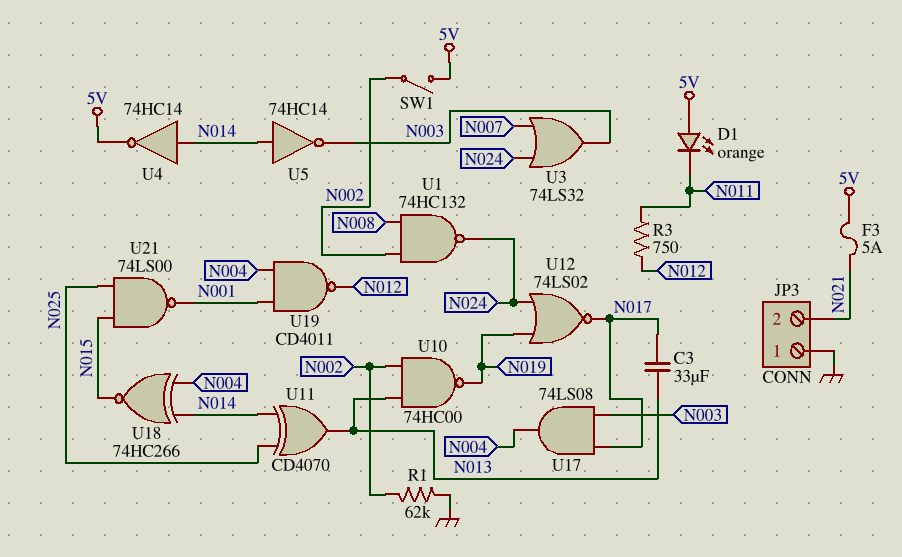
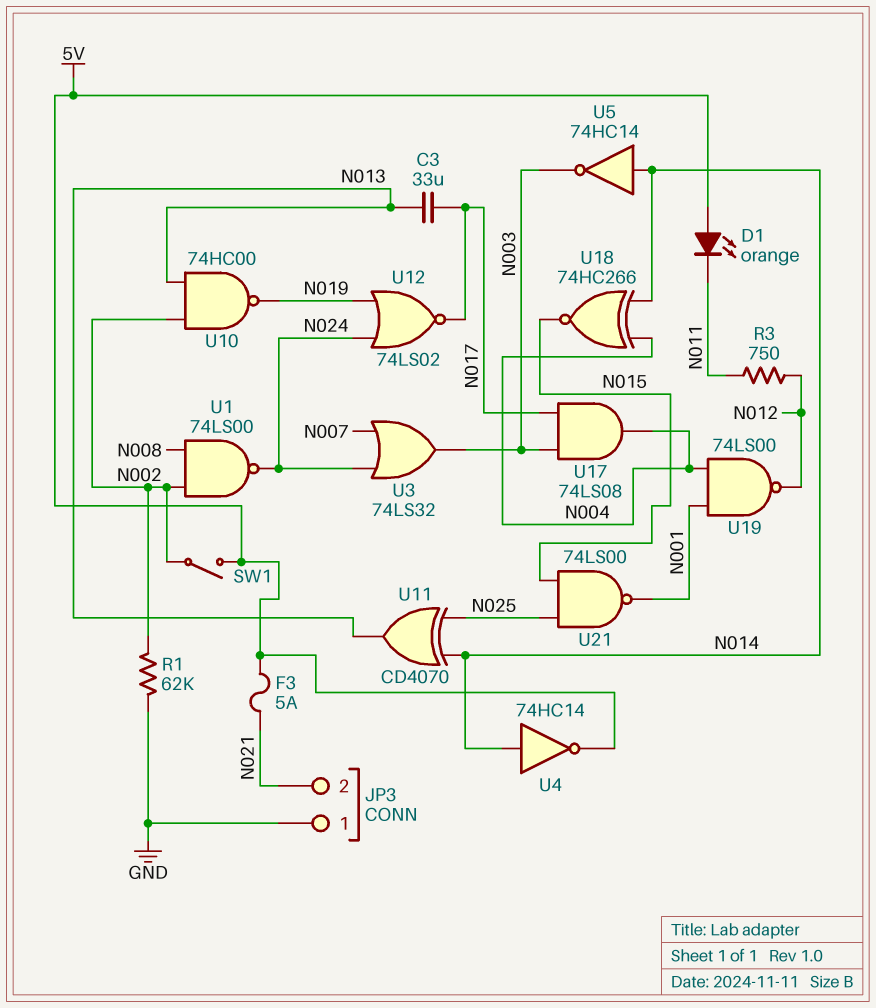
U1: NAND 74HC132 (in N002, in N008, out N024) -> NAND 74LS00 (in N002, in N008, out N024)
U19: NAND CD4011 (in N001, in N004, out N012) -> NAND 74LS00 (in N001, in N004, out N012)

